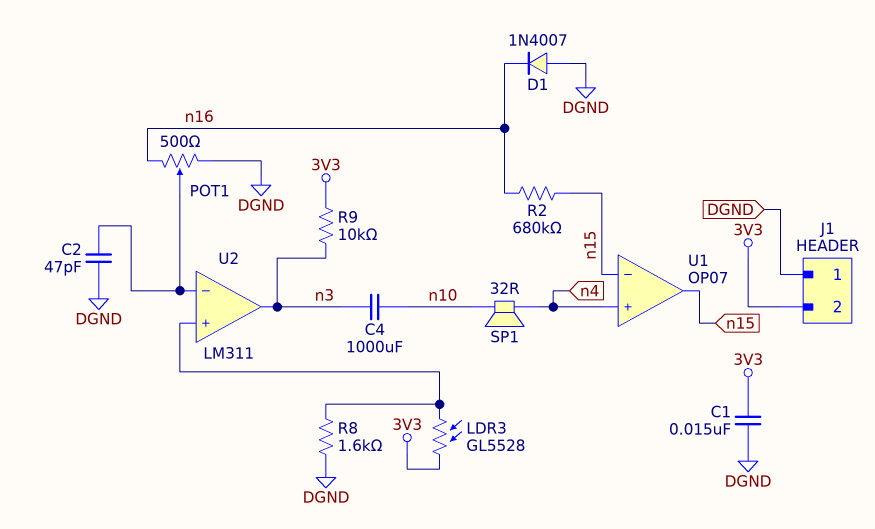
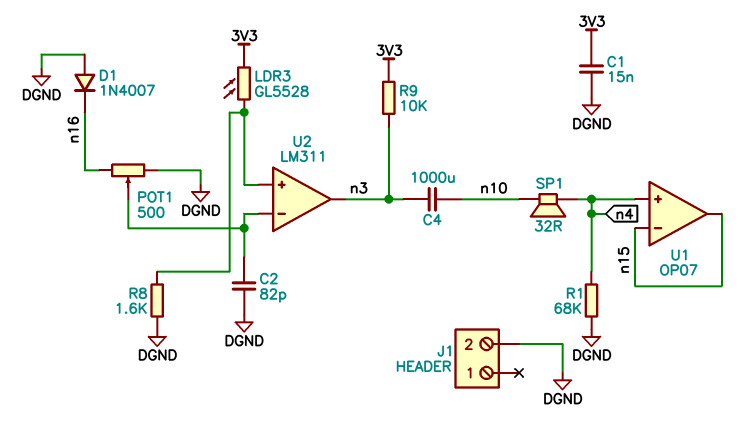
C2: 47pF (DGND, U2/in-) -> 82pF (DGND, U2/in-)
J1 pin 1: DGND -> none
J1 pin 2: 3V3 -> DGND
R1: none -> 68k (DGND, n4)
R2: 680k (n15, n16) -> none

